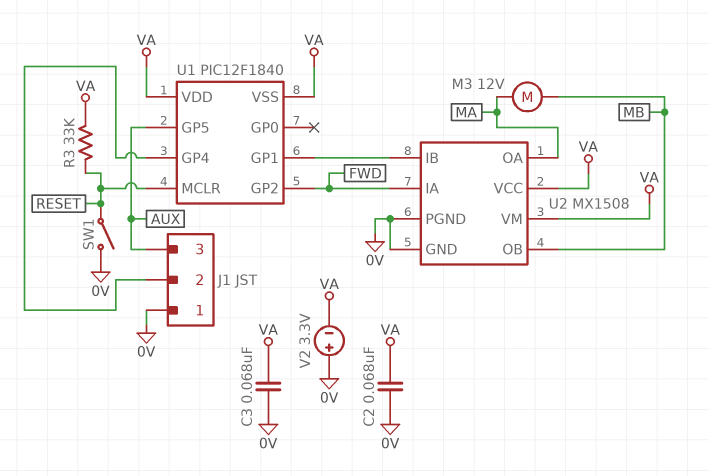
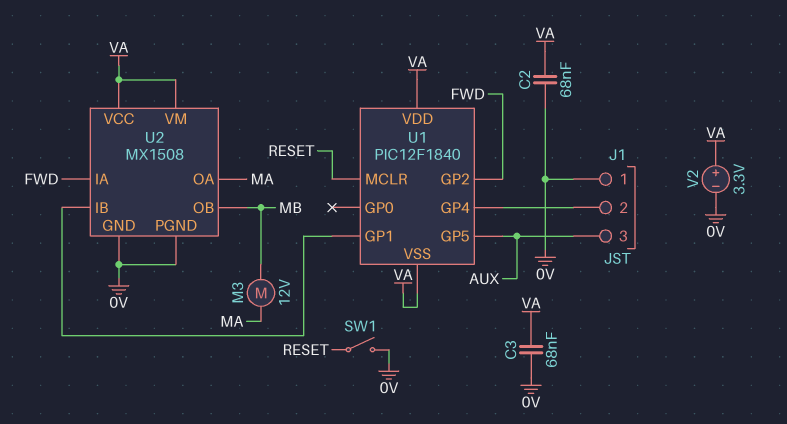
R3: 33k (RESET, VA) -> none
V2: 3.3V (plus 0V, minus VA) -> 3.3V (plus VA, minus 0V)

